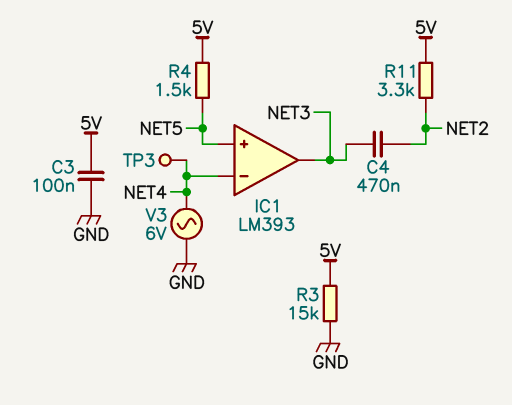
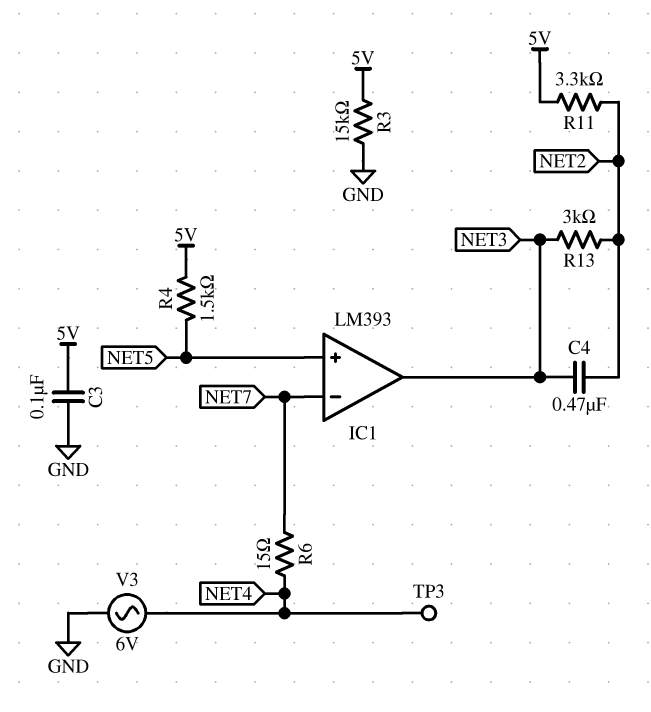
IC1 pin in-: NET4 -> NET7
R6: none -> 15 (NET4, NET7)
R13: none -> 3k (NET2, NET3)

